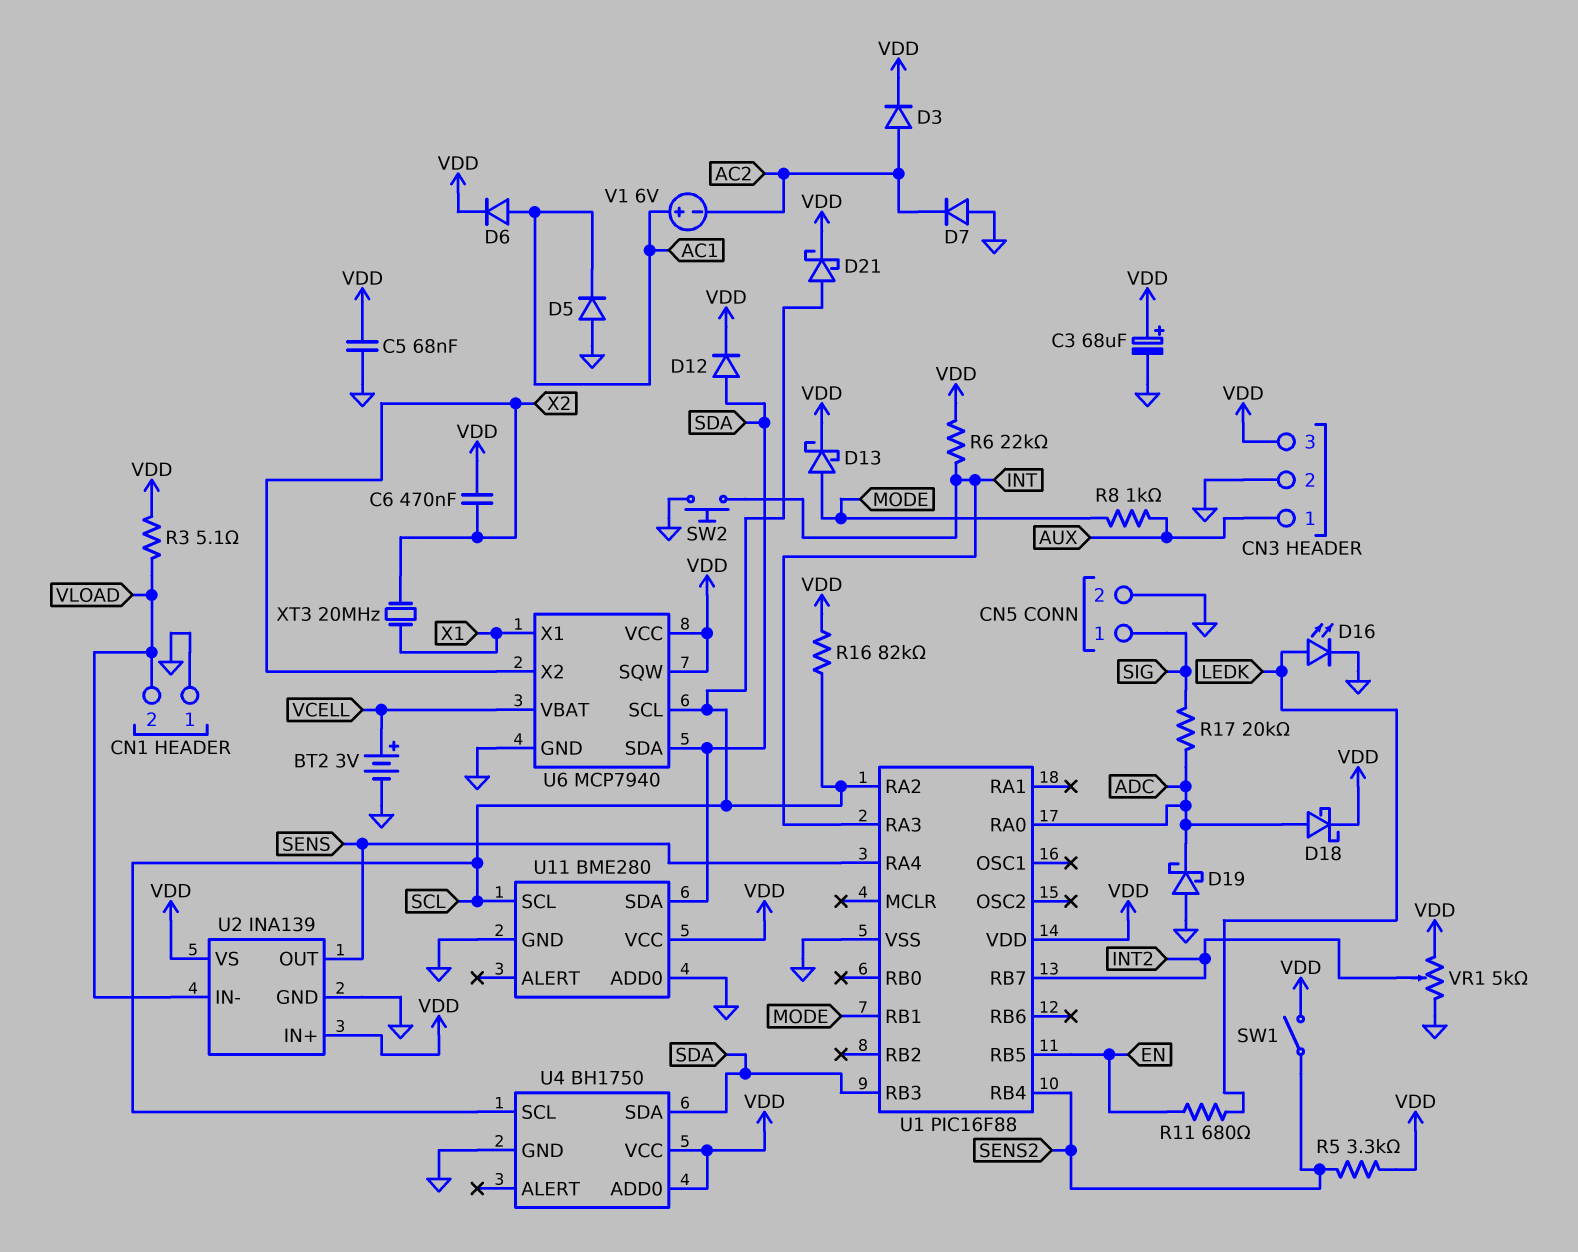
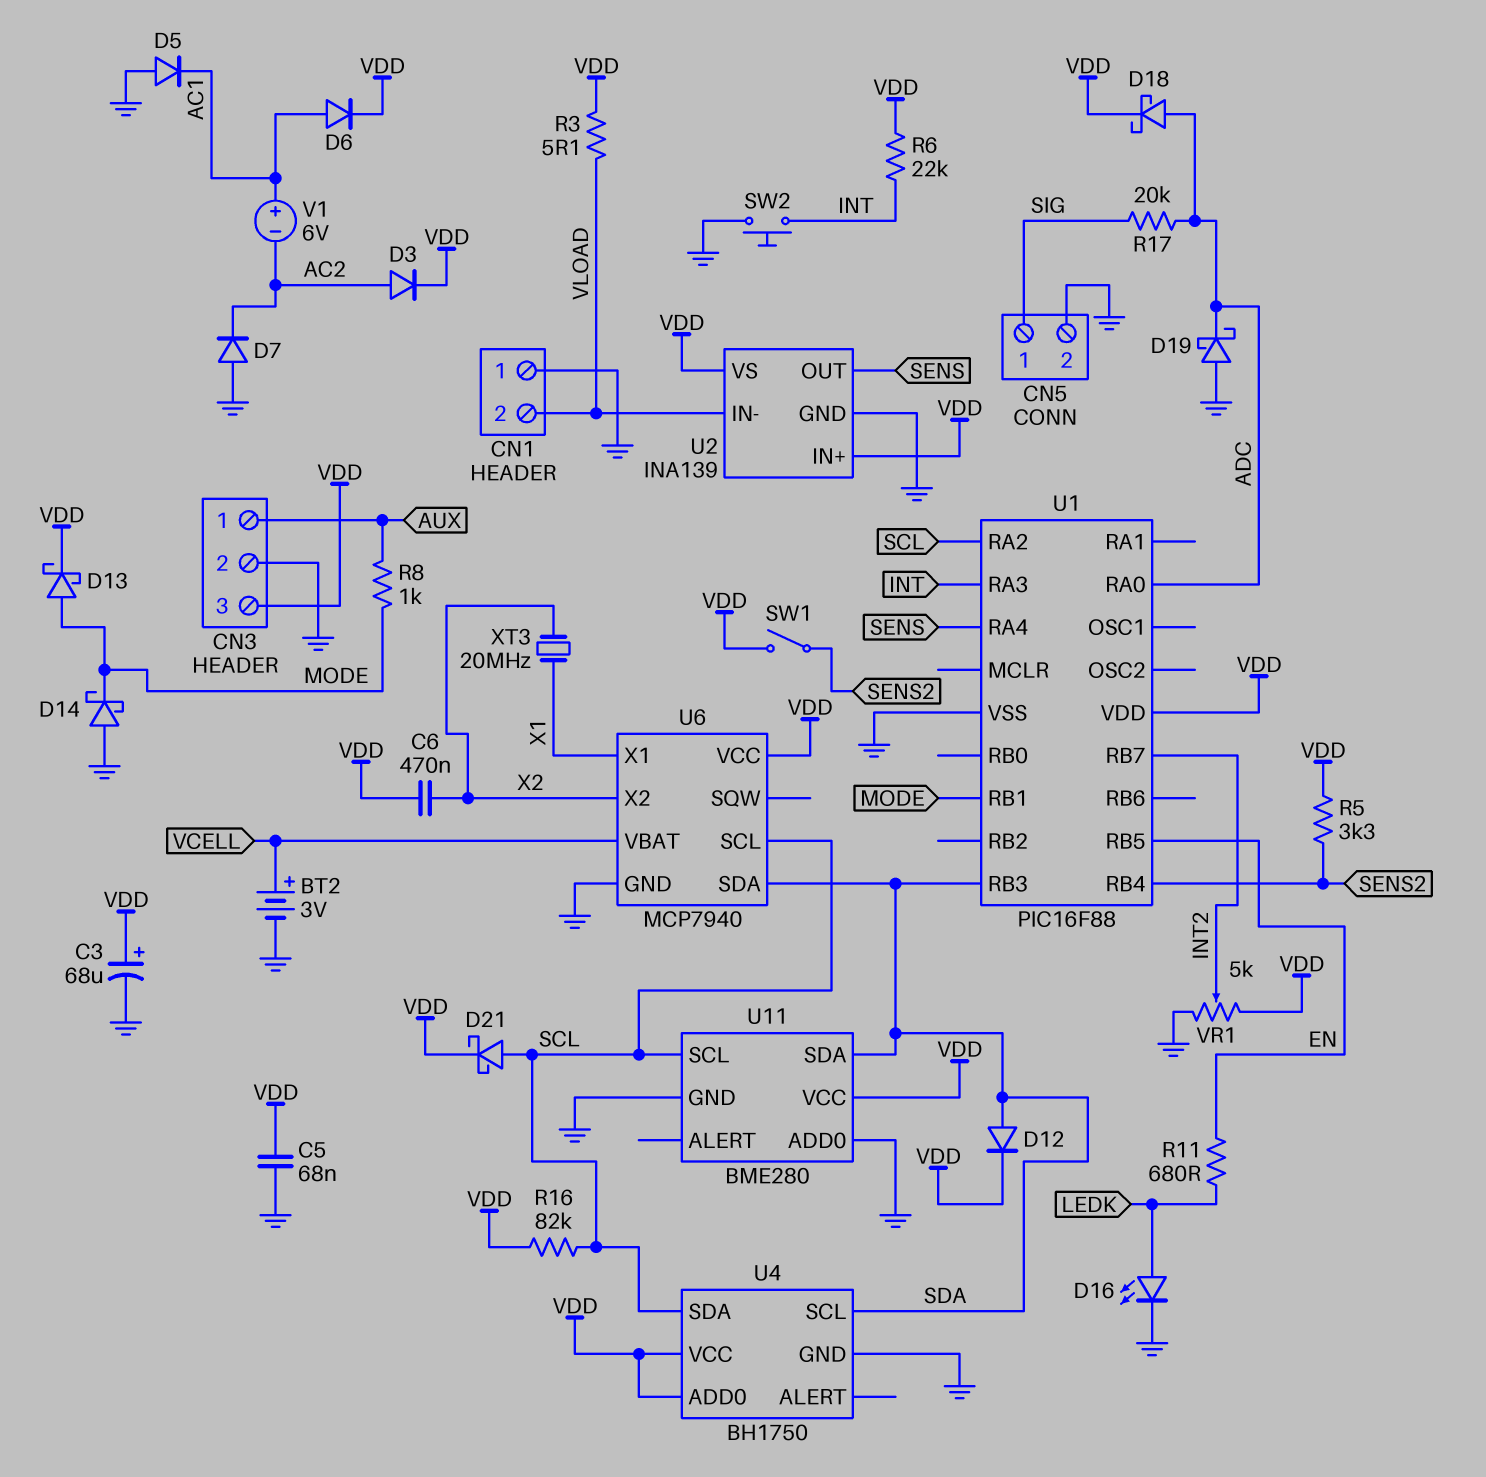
D14: none -> schottky (A GND, K MODE)
U4 pin SCL: SCL -> SDA
U4 pin SDA: SDA -> SCL
U6 pin SQW: VDD -> none

